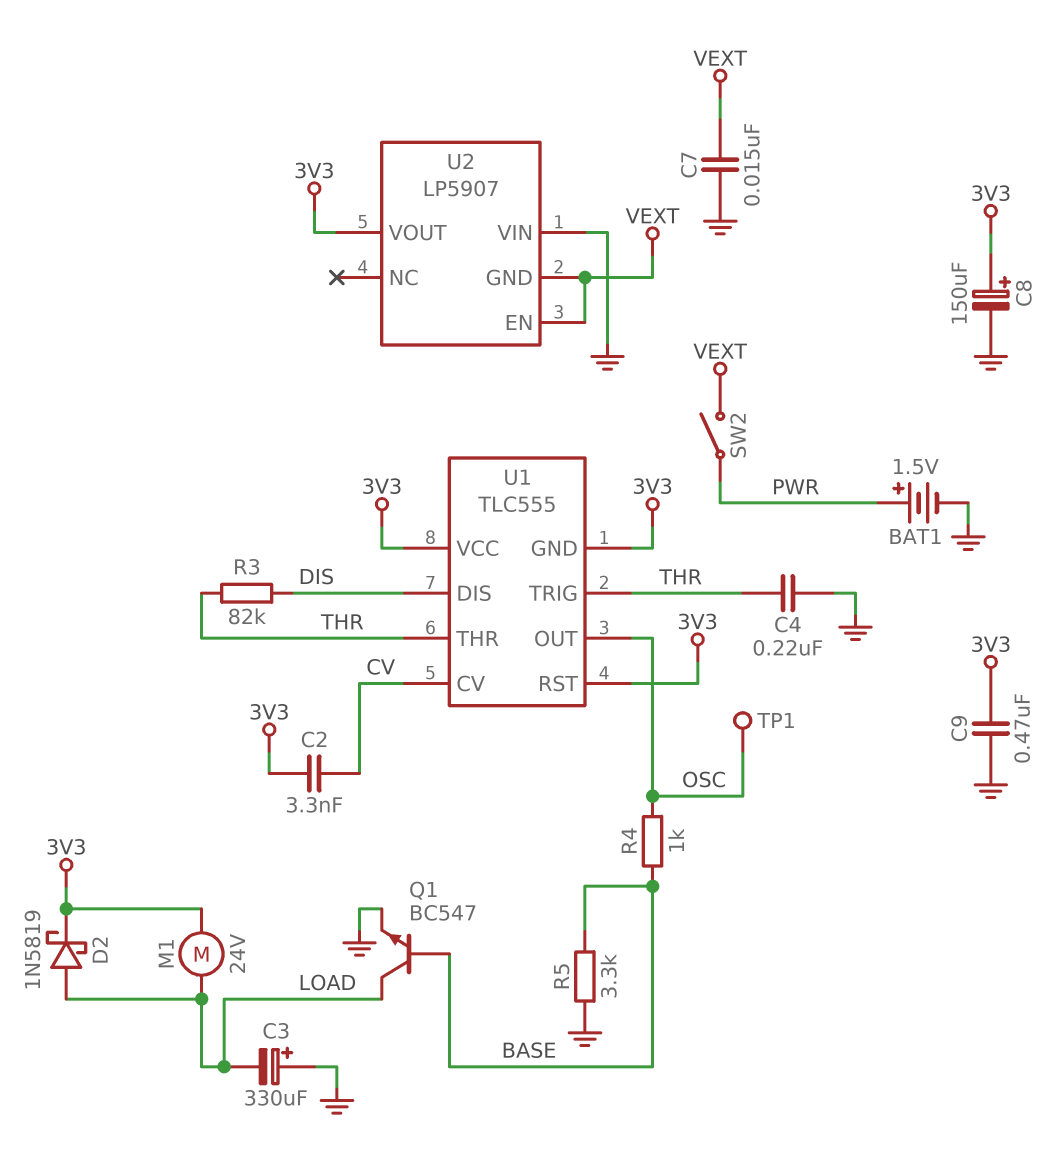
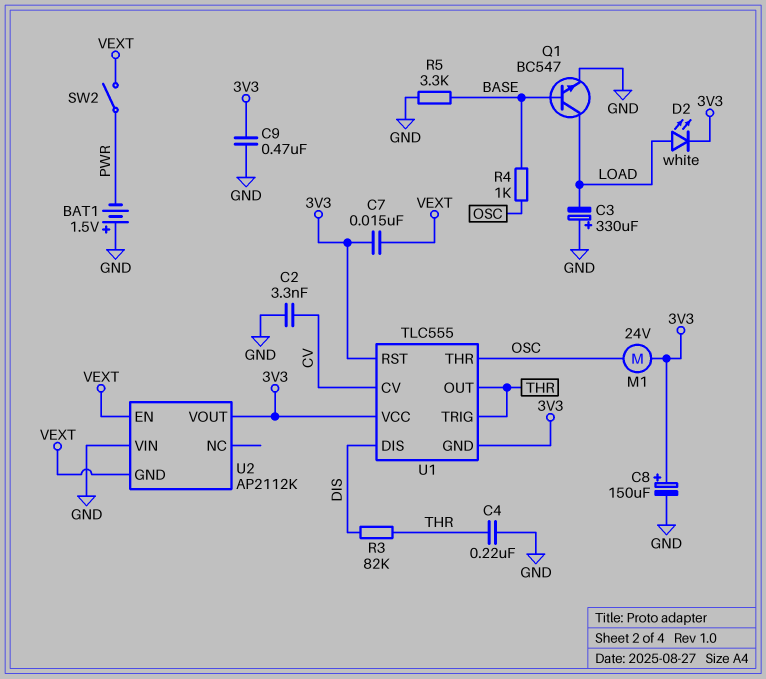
BAT1: 1.5V (plus PWR, minus GND) -> 1.5V (plus GND, minus PWR)
C2: 3.3nF (3V3, CV) -> 3.3nF (CV, GND)
C7: 15nF (GND, VEXT) -> 15nF (3V3, VEXT)
D2: schottky 1N5819 (A LOAD, K 3V3) -> LED white (A LOAD, K 3V3)
M1: motor 24V (3V3, LOAD) -> motor 24V (3V3, OSC)
TP1: test point (OSC) -> none
U1 pin OUT: OSC -> THR
U1 pin THR: THR -> OSC
U2: LP5907 -> AP2112K

